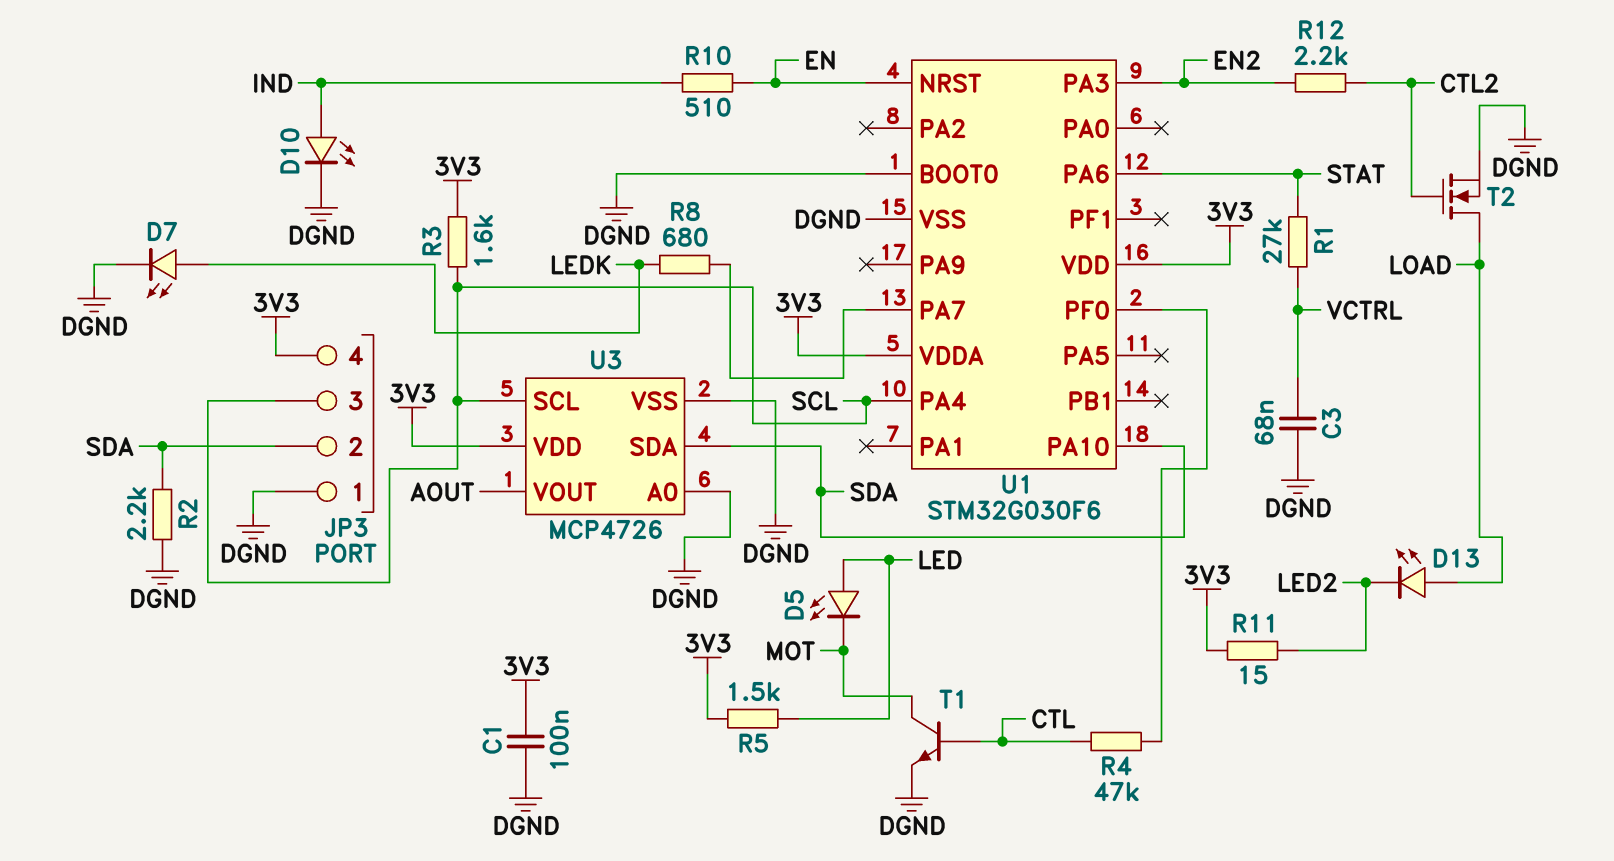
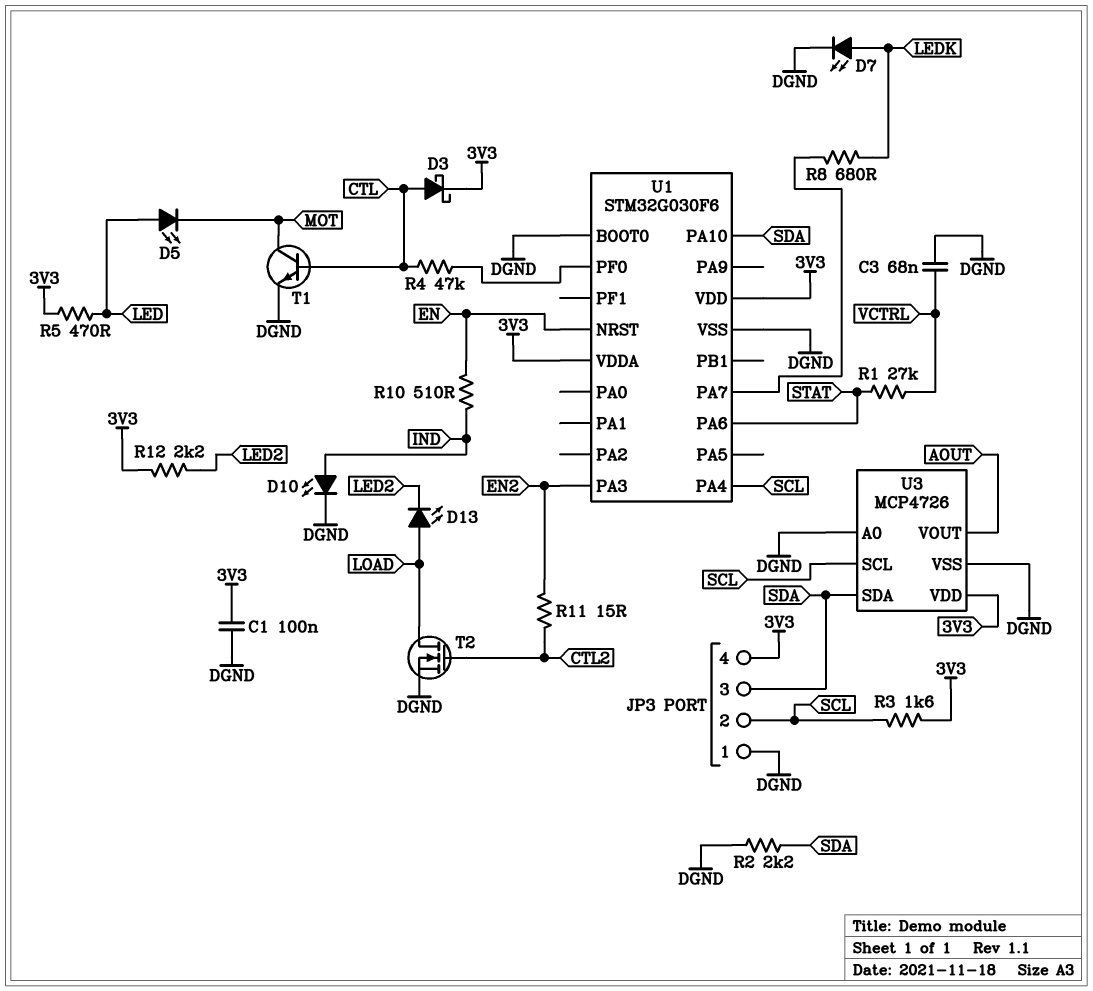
D3: none -> schottky (A CTL, K 3V3)
JP3 pin 2: SDA -> SCL
JP3 pin 3: SCL -> SDA
R5: 1.5k (3V3, LED) -> 470 (3V3, LED)
R11: 15 (3V3, LED2) -> 15 (CTL2, EN2)
R12: 2.2k (CTL2, EN2) -> 2.2k (3V3, LED2)

